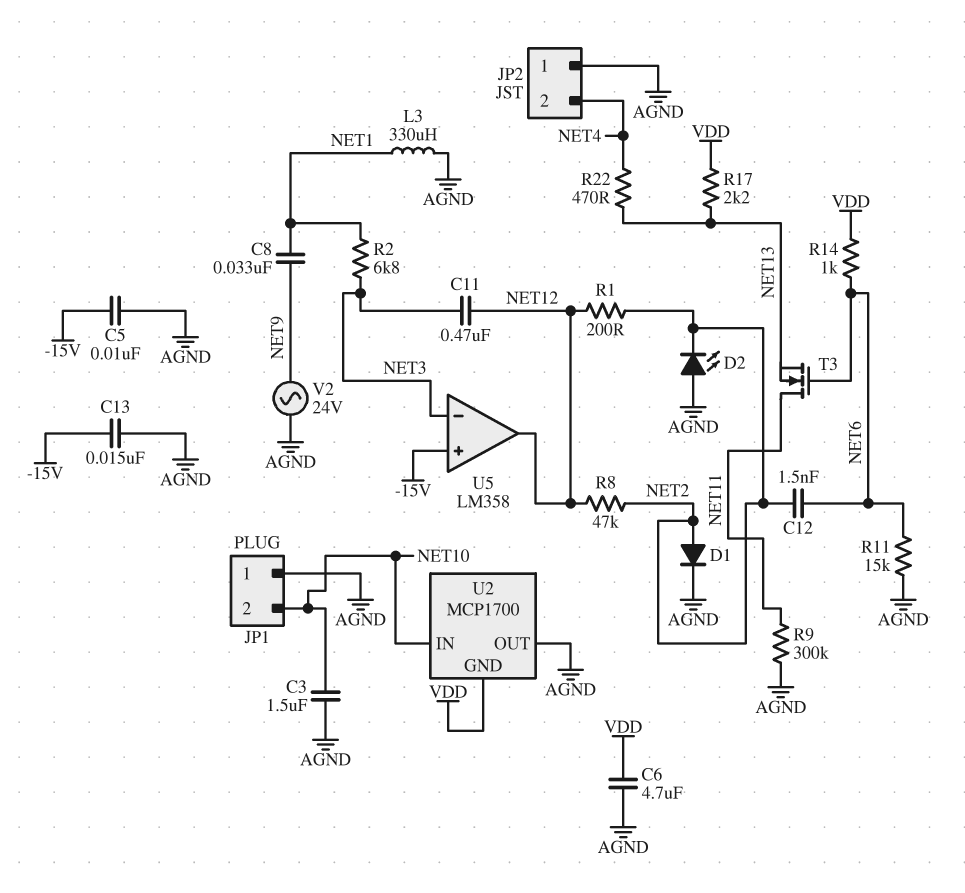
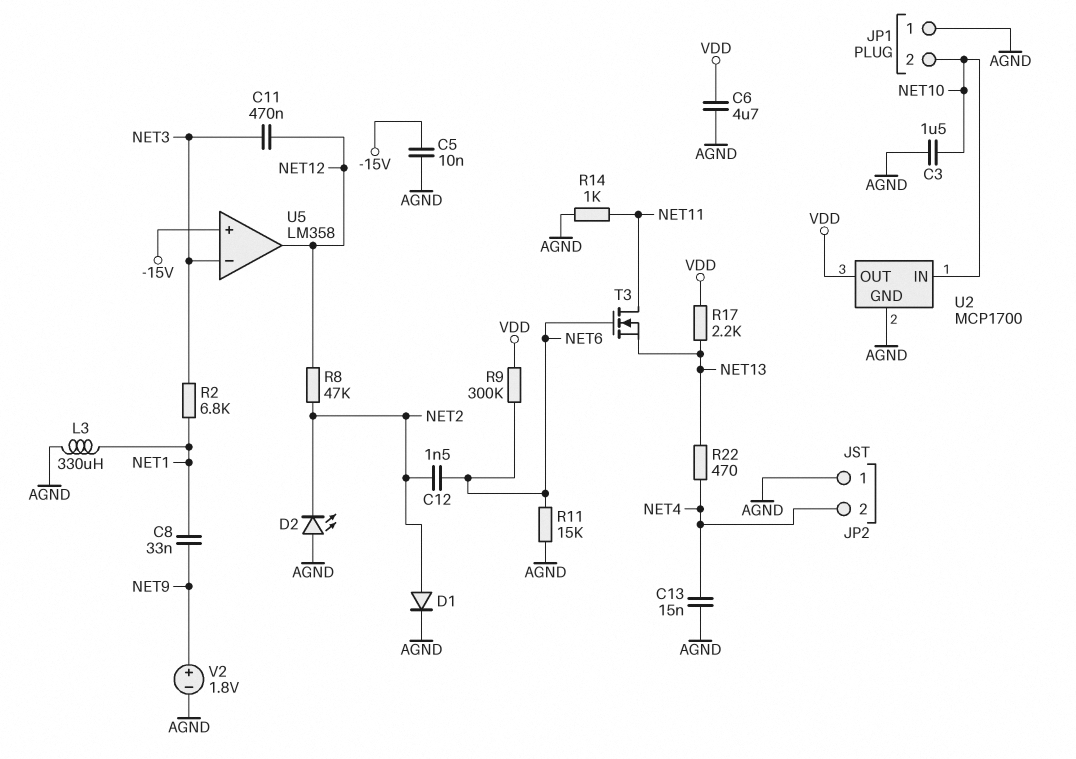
C13: 15nF (-15V, AGND) -> 15nF (AGND, NET4)
R1: 200 (NET2, NET12) -> none
R9: 300k (AGND, NET11) -> 300k (NET6, VDD)
R14: 1k (NET6, VDD) -> 1k (AGND, NET11)
U2 pin GND: VDD -> AGND
U2 pin OUT: AGND -> VDD
V2: AC 24V (AGND, NET9) -> 1.8V (plus NET9, minus AGND)

